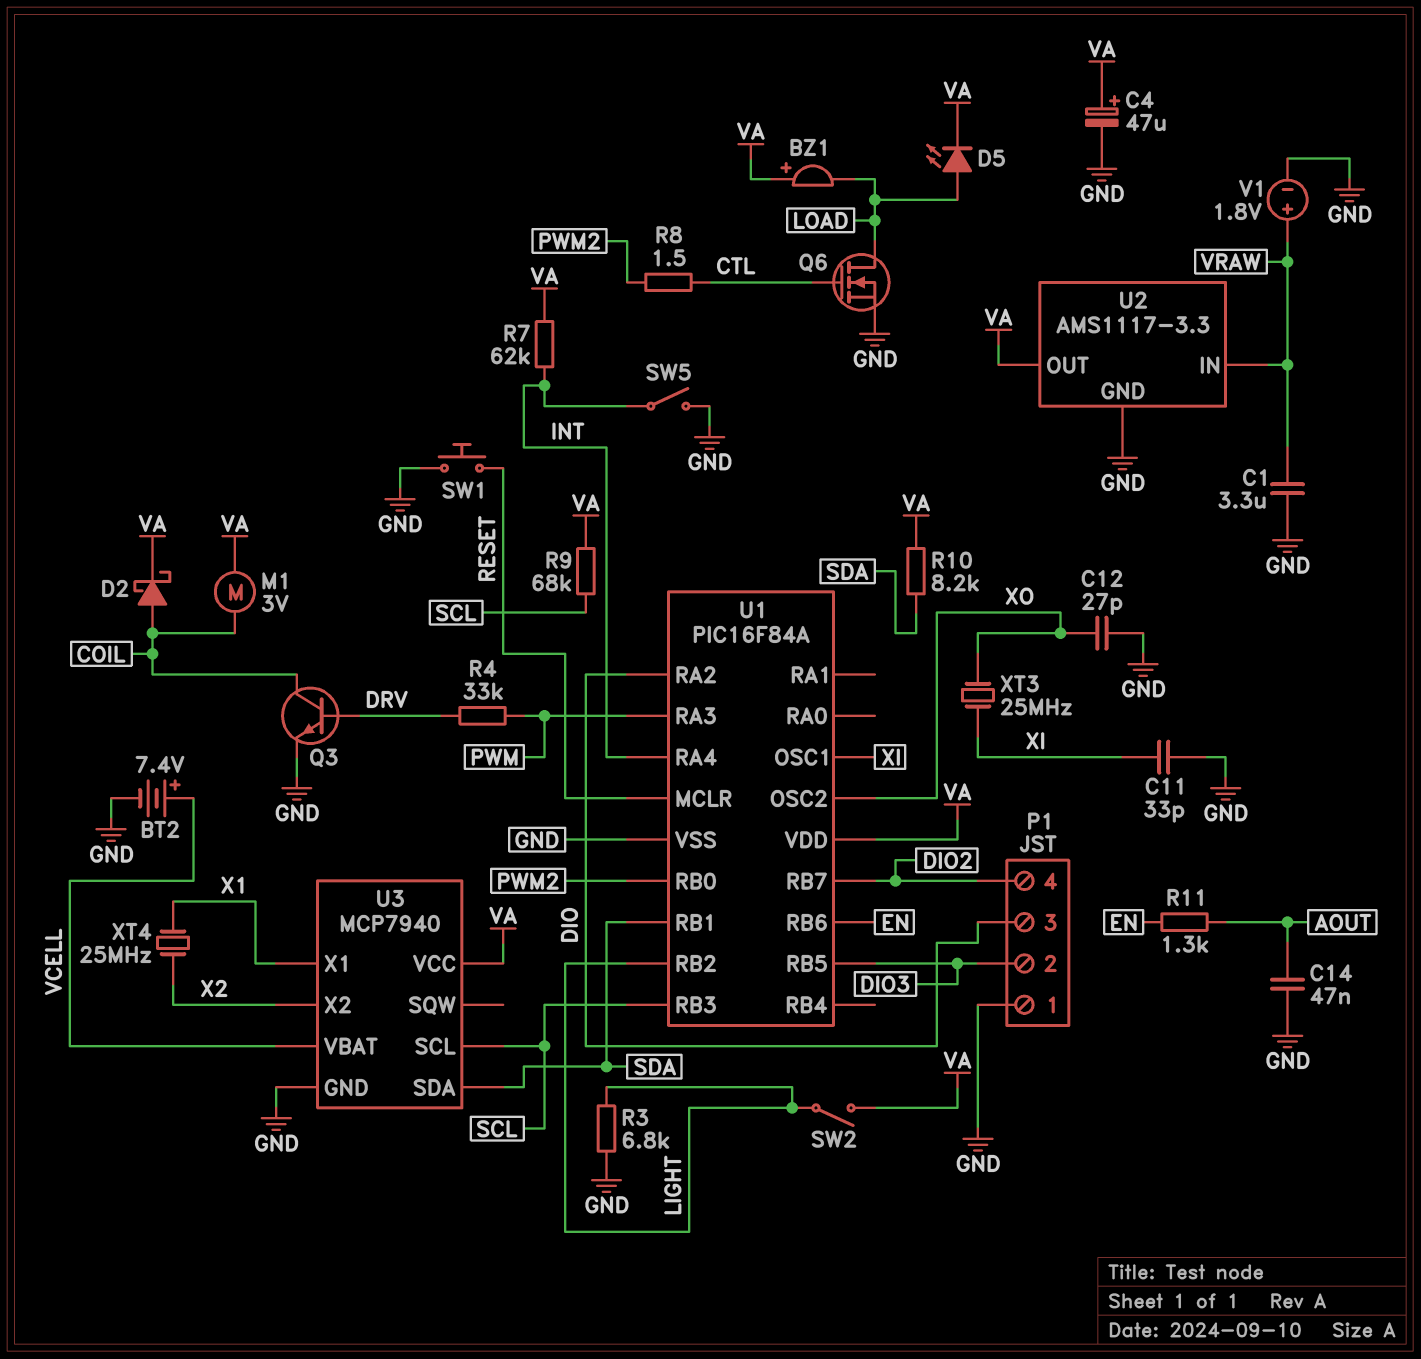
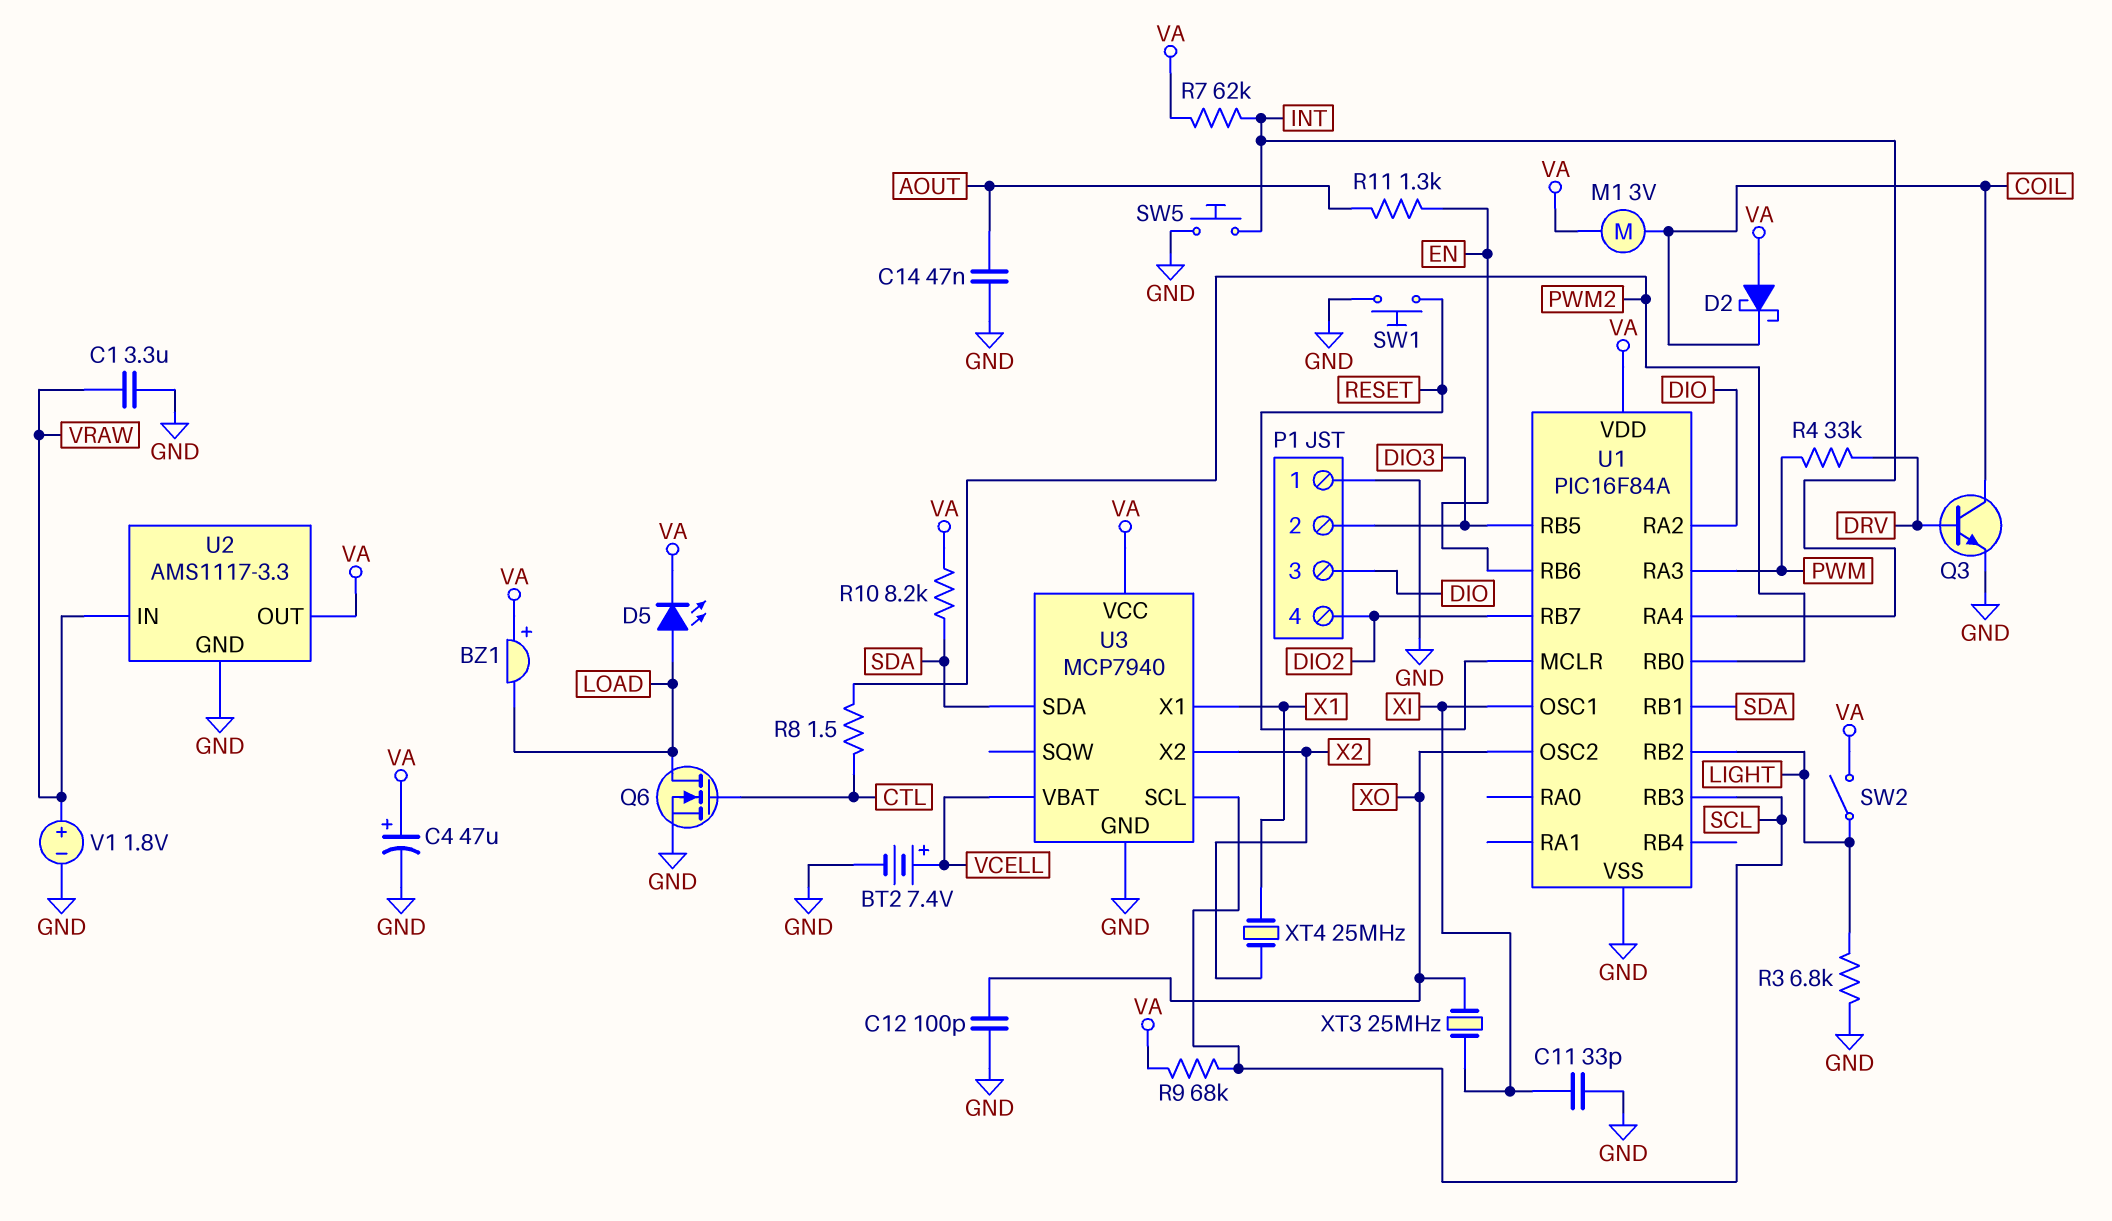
C12: 27pF (GND, XO) -> 100pF (GND, XO)
D2: schottky (A COIL, K VA) -> schottky (A VA, K COIL)
SW5: switch (GND, INT) -> button (GND, INT)

